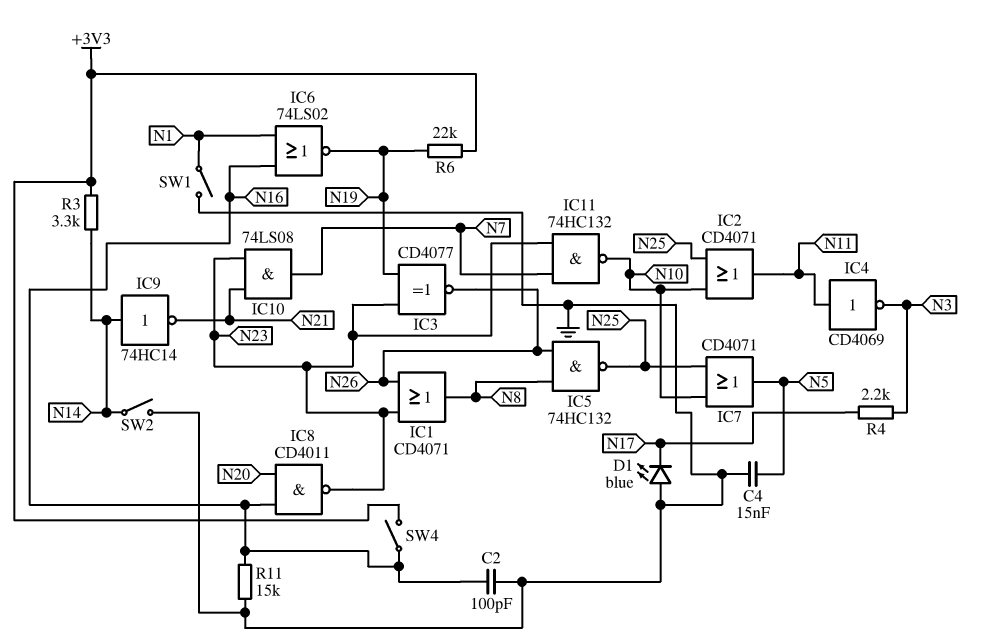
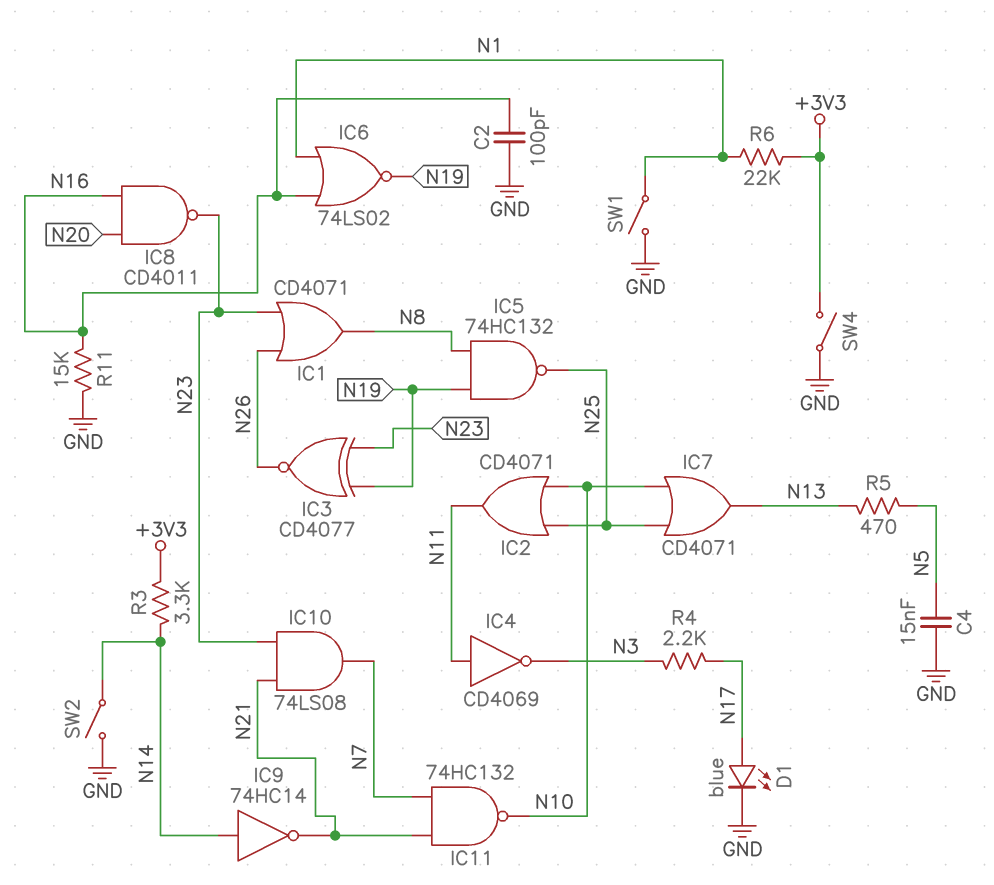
D1: LED blue (A GND, K N17) -> LED blue (A N17, K GND)
IC5: NAND 74HC132 (in N8, in N26, out N25) -> NAND 74HC132 (in N8, in N19, out N25)
IC7: OR CD4071 (in N10, in N25, out N5) -> OR CD4071 (in N10, in N25, out N13)
IC11: NAND 74HC132 (in N7, in N23, out N10) -> NAND 74HC132 (in N7, in N21, out N10)
R5: none -> 470 (N5, N13)
R6: 22k (+3V3, N19) -> 22k (+3V3, N1)
SW4: switch (+3V3, N16) -> switch (+3V3, GND)

